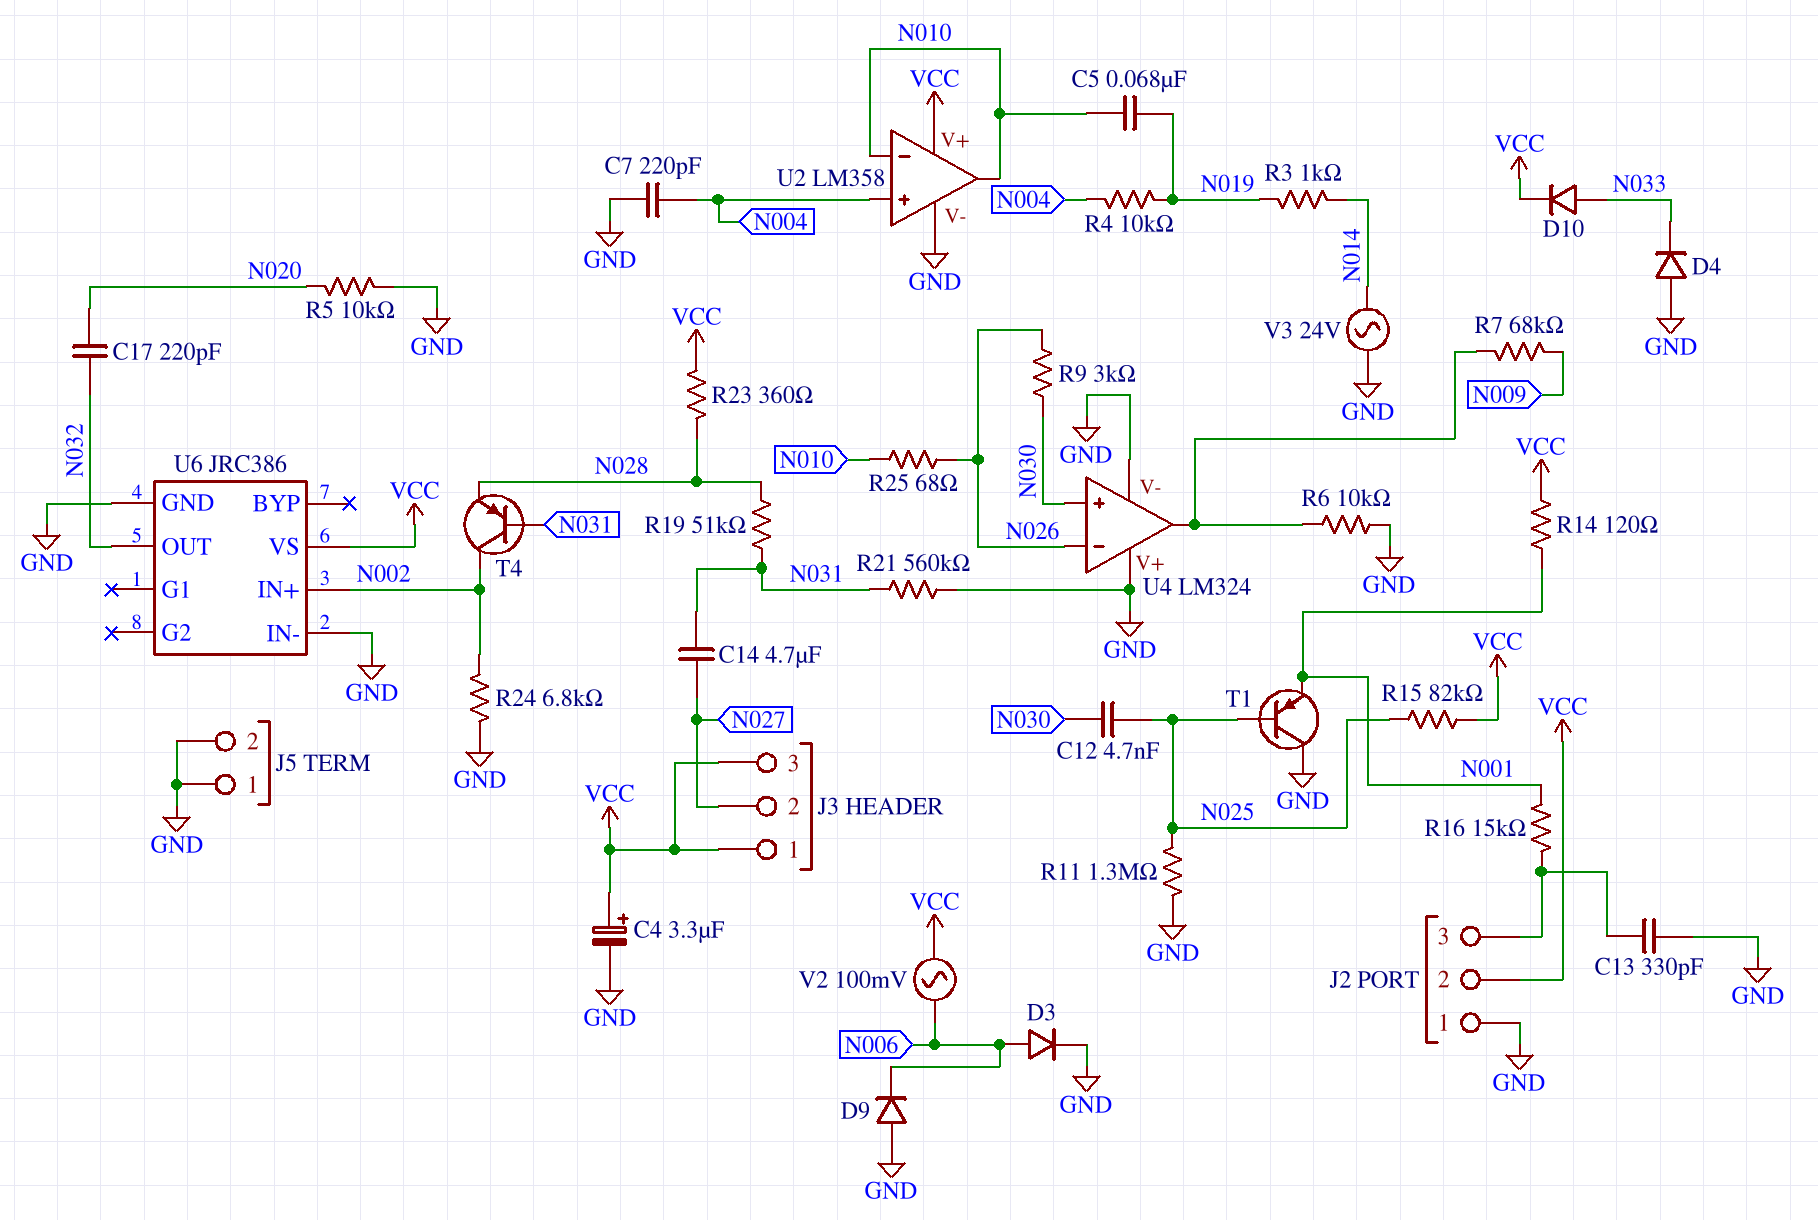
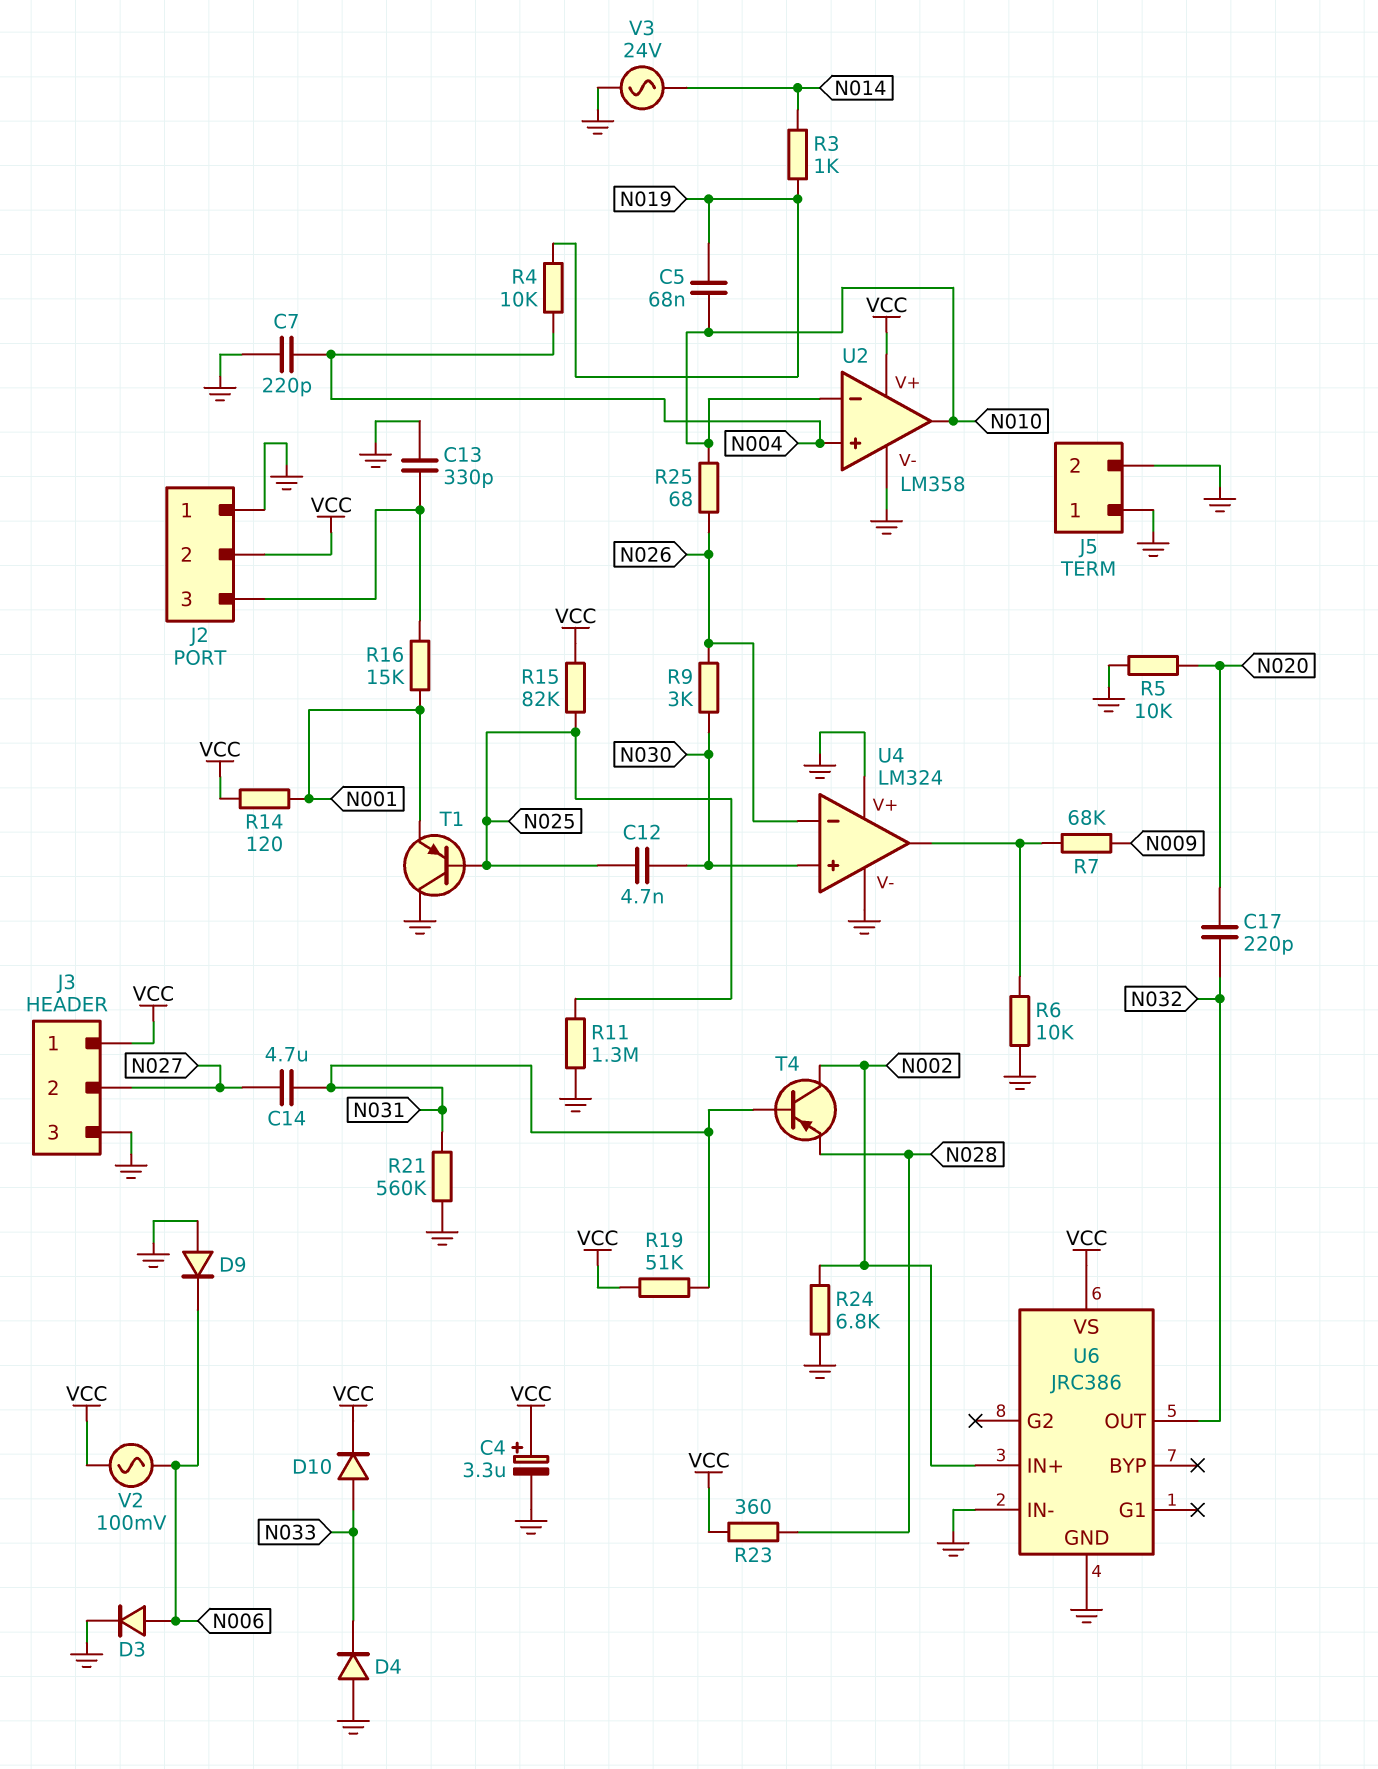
J3 pin 3: VCC -> GND
R19: 51k (N028, N031) -> 51k (N031, VCC)

